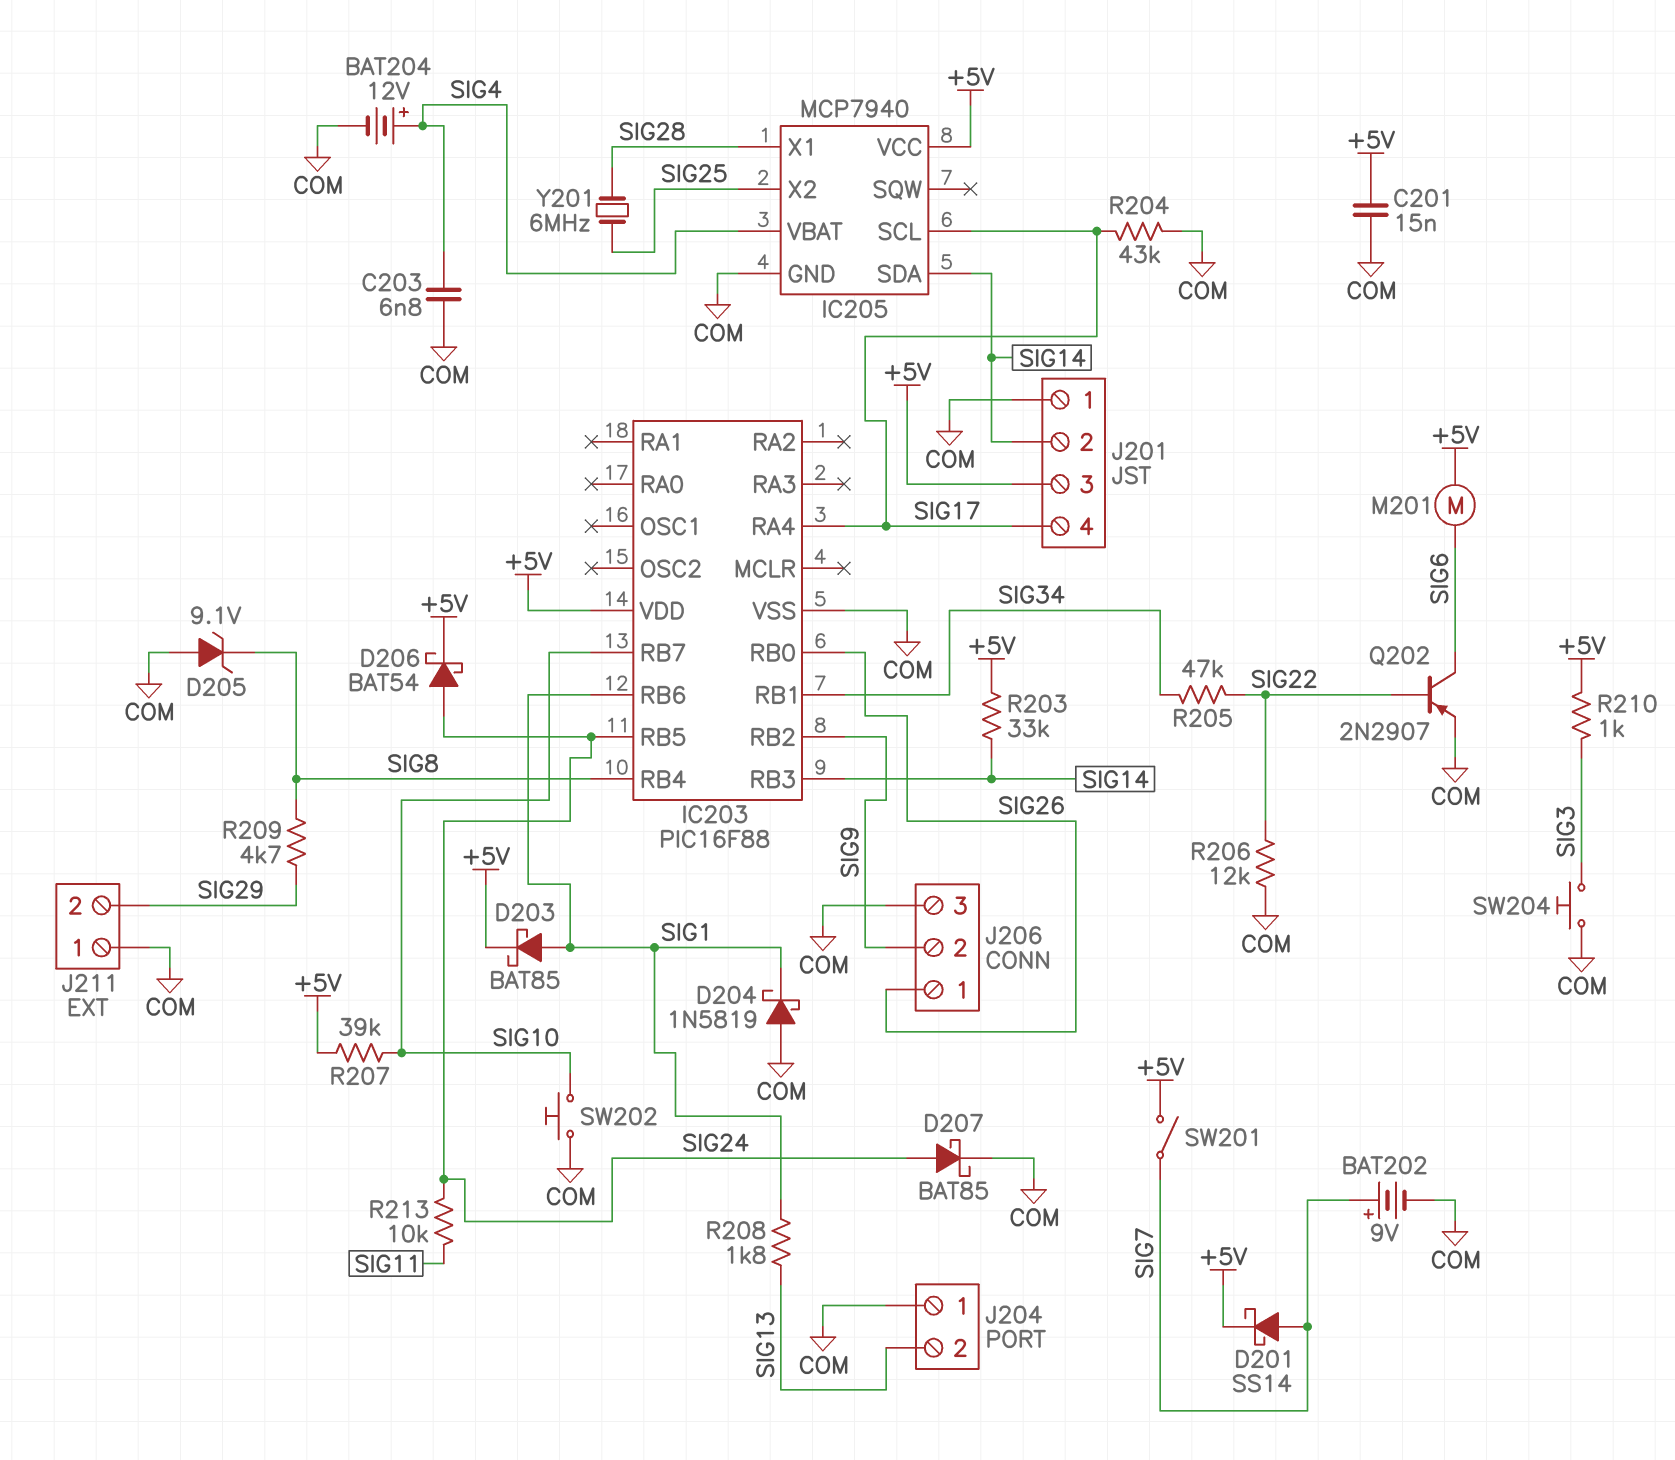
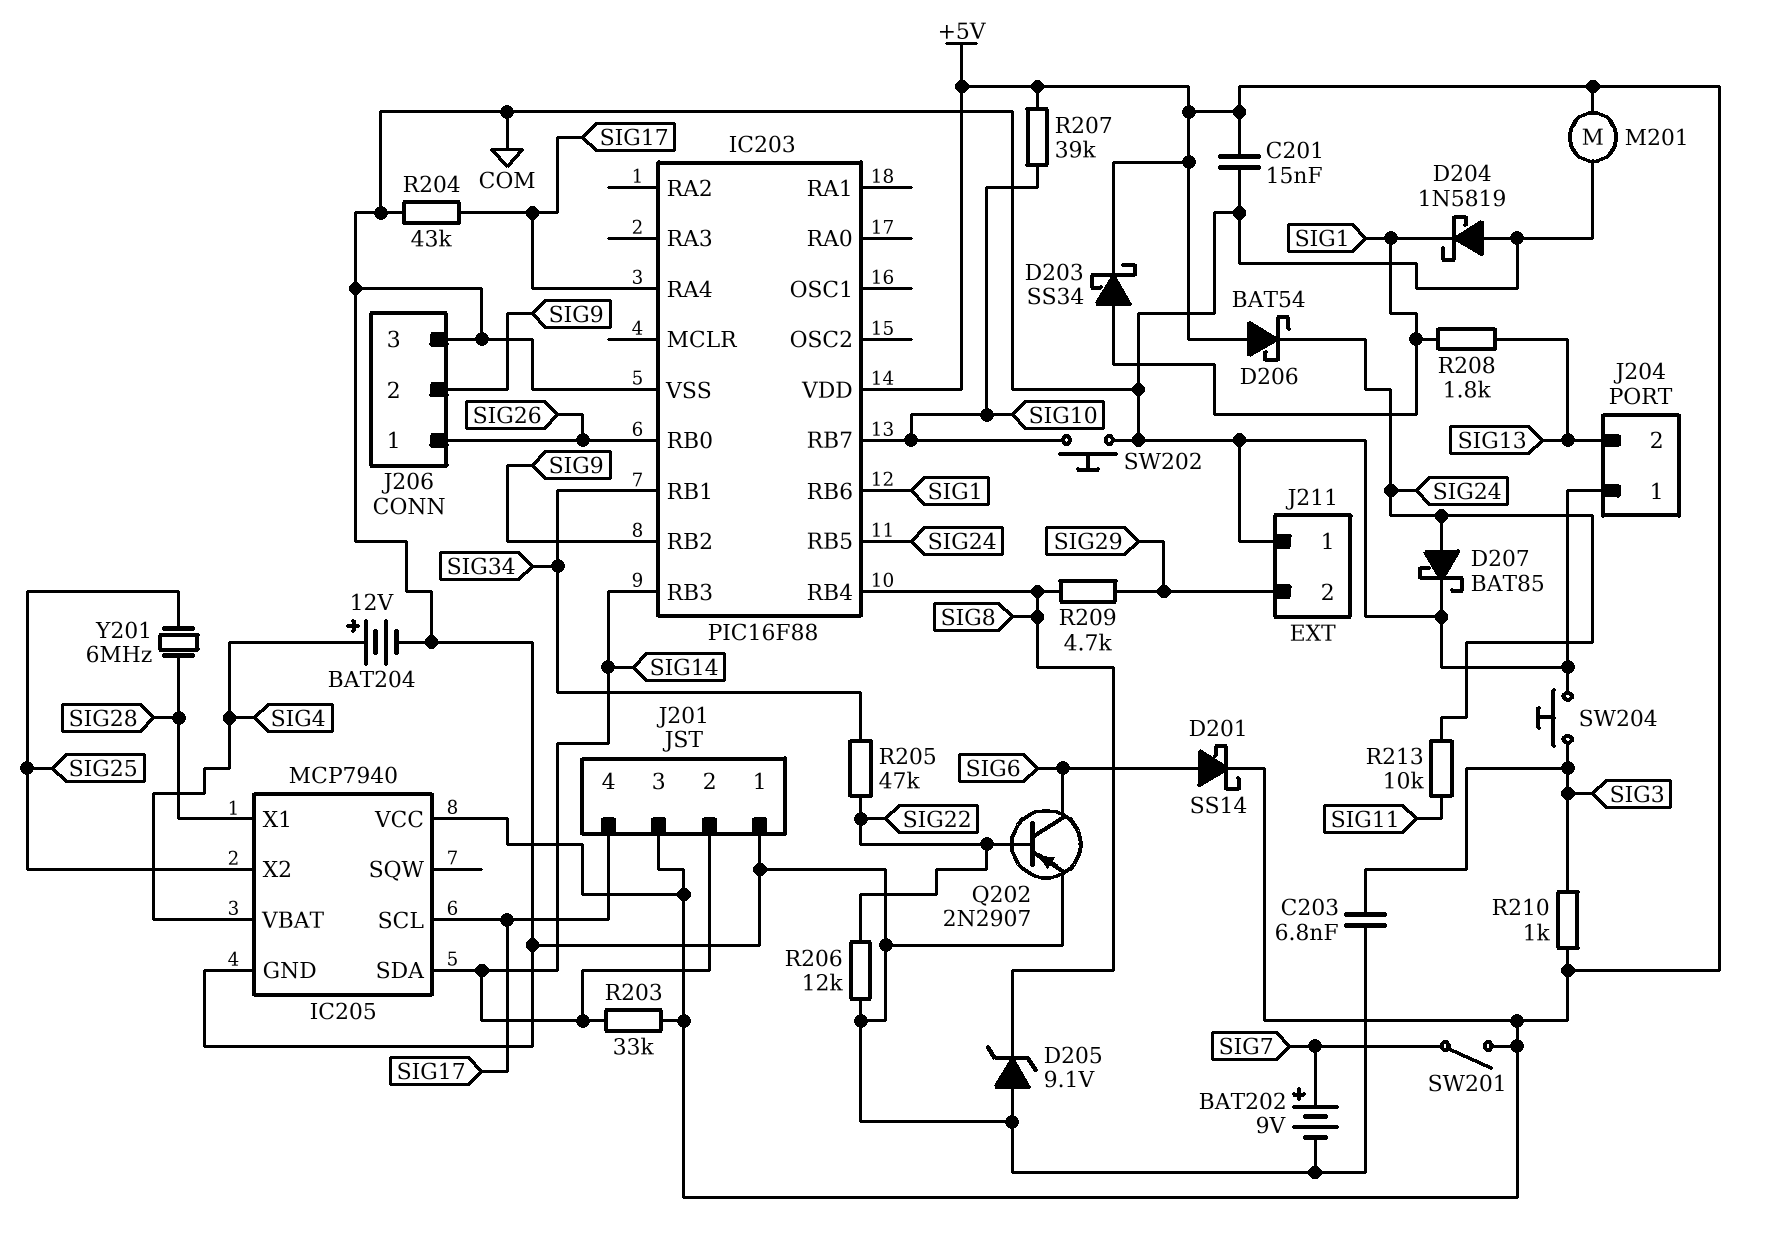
C203: 6.8nF (COM, SIG4) -> 6.8nF (COM, SIG3)
D201: schottky SS14 (A SIG7, K +5V) -> schottky SS14 (A SIG6, K +5V)
D203: schottky BAT85 (A SIG1, K +5V) -> schottky SS34 (A SIG1, K +5V)
D206: schottky BAT54 (A SIG24, K +5V) -> schottky BAT54 (A +5V, K SIG24)
M201: motor (+5V, SIG6) -> motor (+5V, COM)

